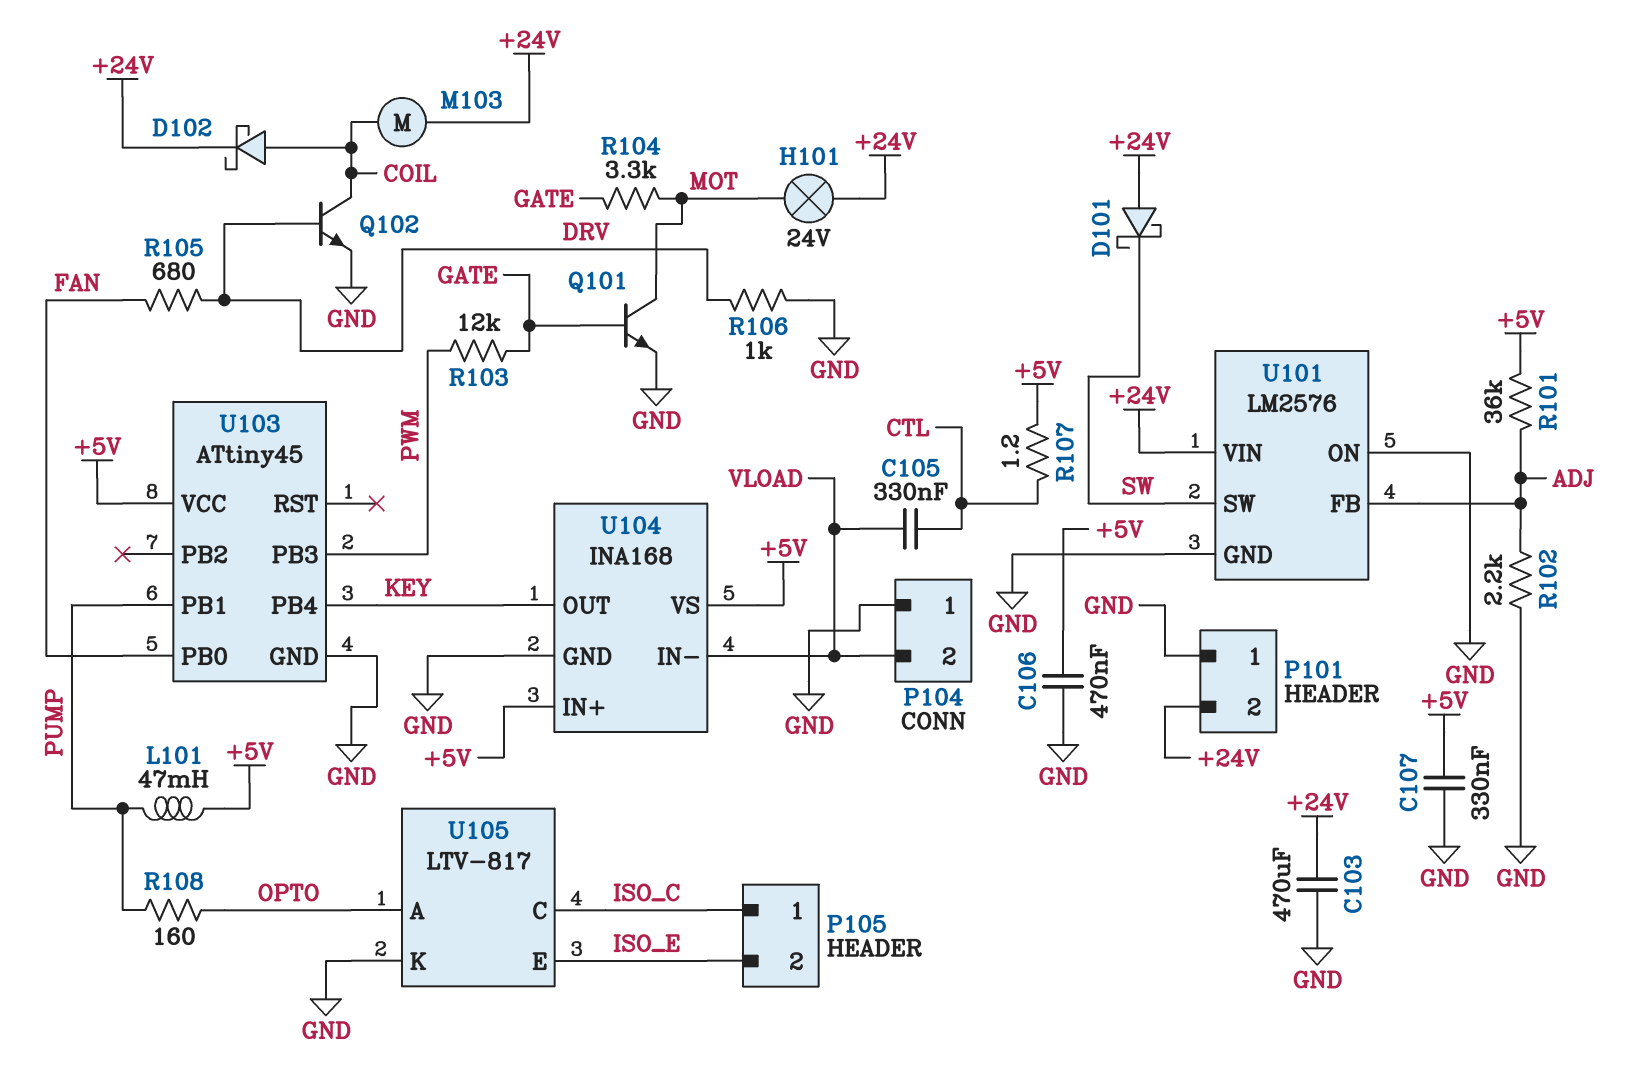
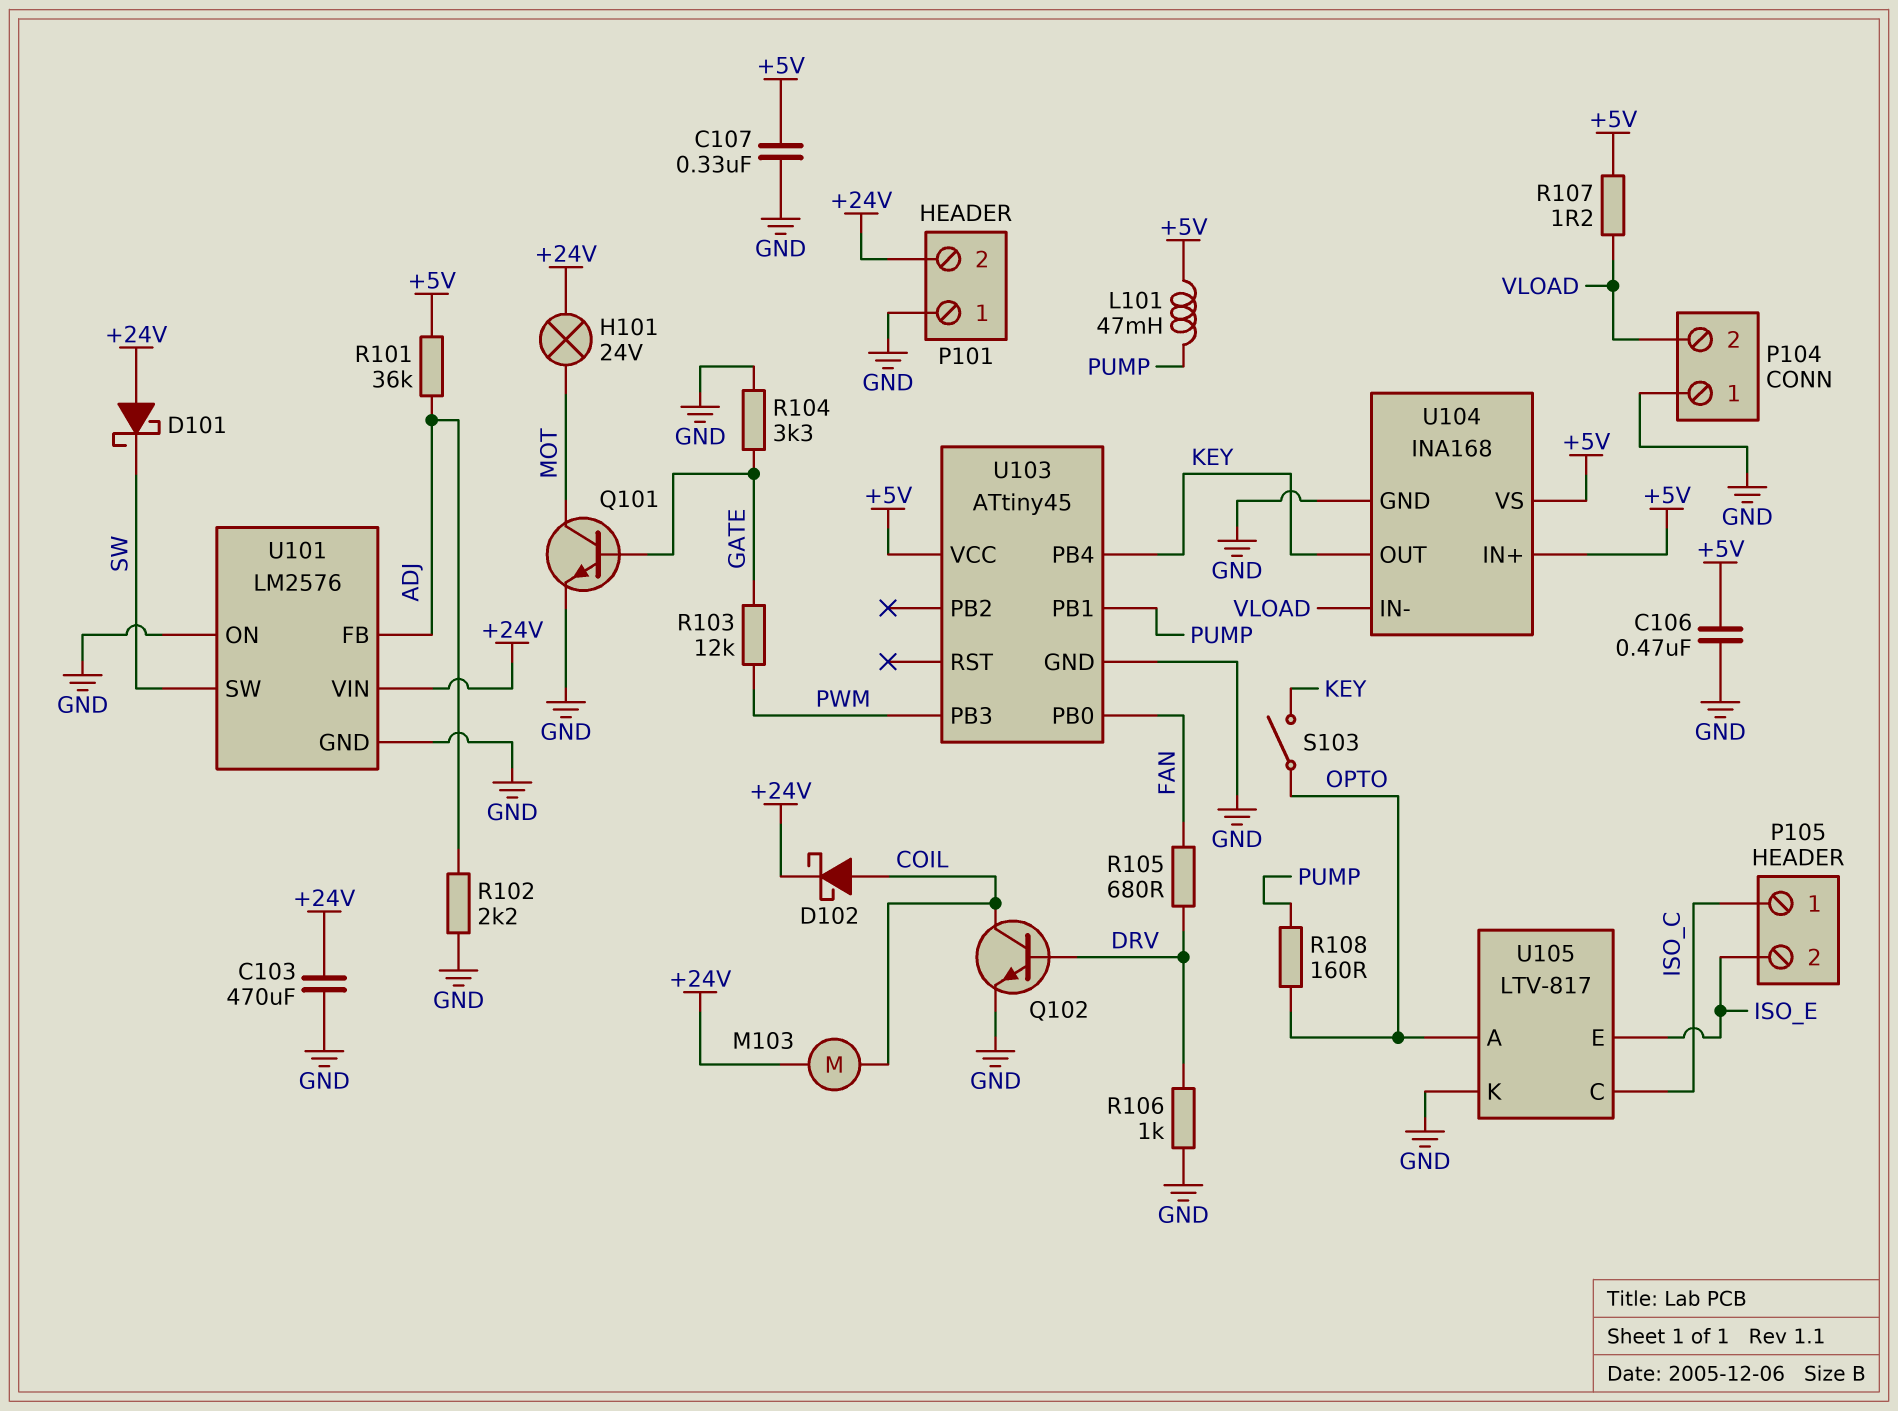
C105: 330nF (CTL, VLOAD) -> none
R104: 3.3k (GATE, MOT) -> 3.3k (GATE, GND)
R107: 1.2 (+5V, CTL) -> 1.2 (+5V, VLOAD)
S103: none -> switch (KEY, OPTO)

